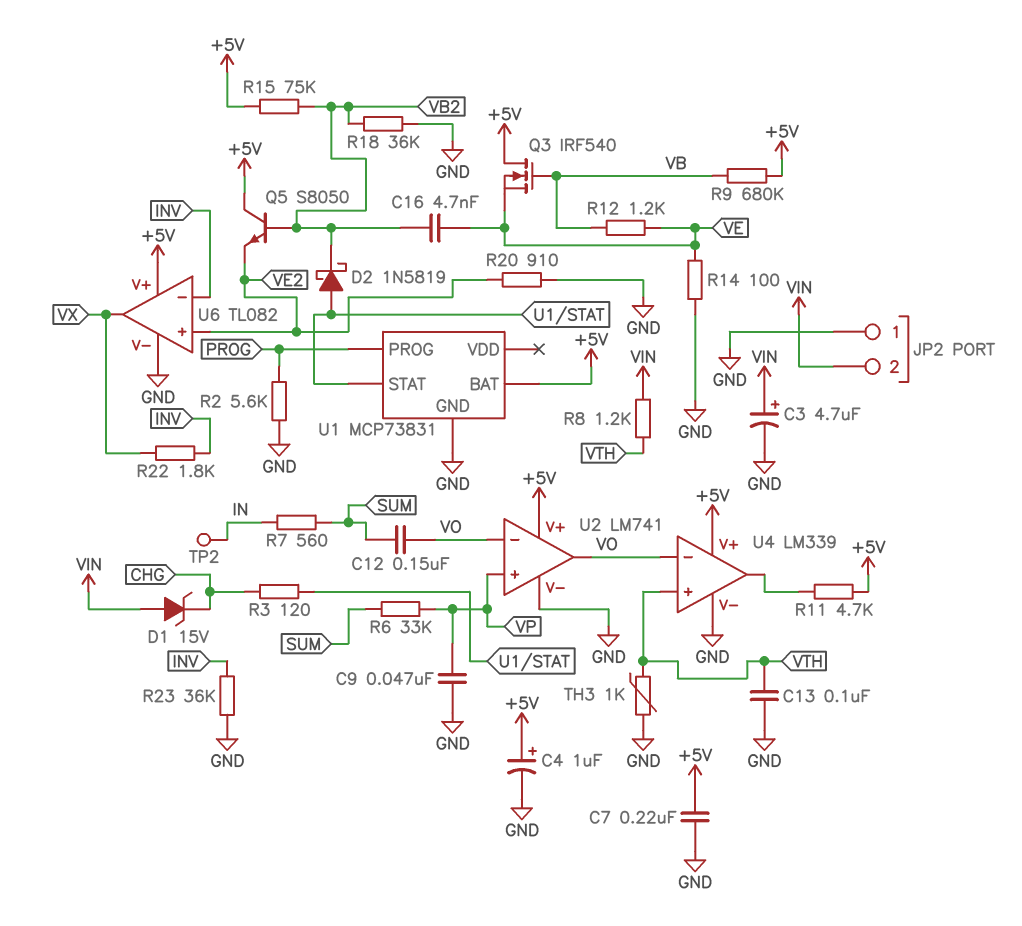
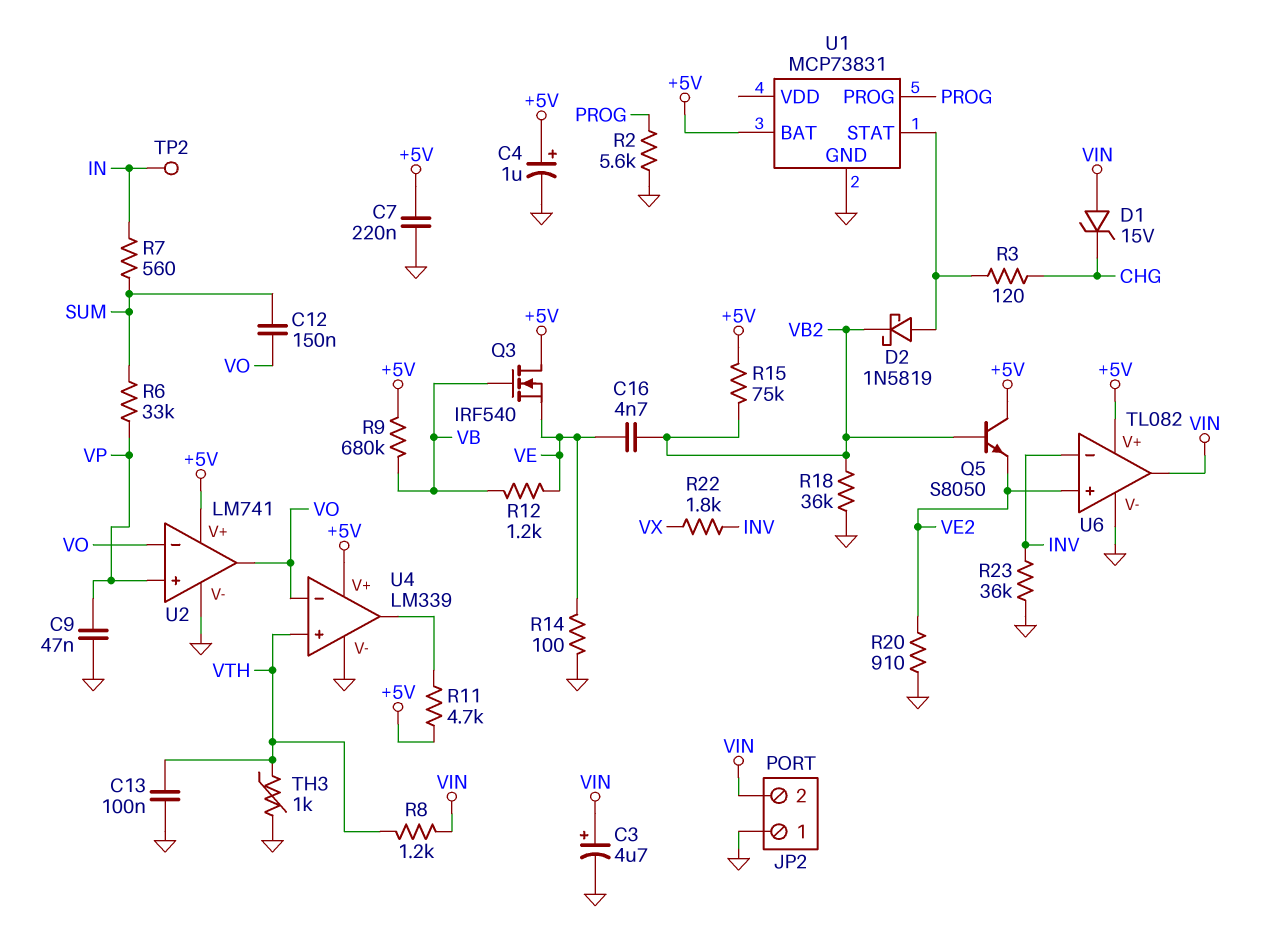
U6 pin out: VX -> VIN

